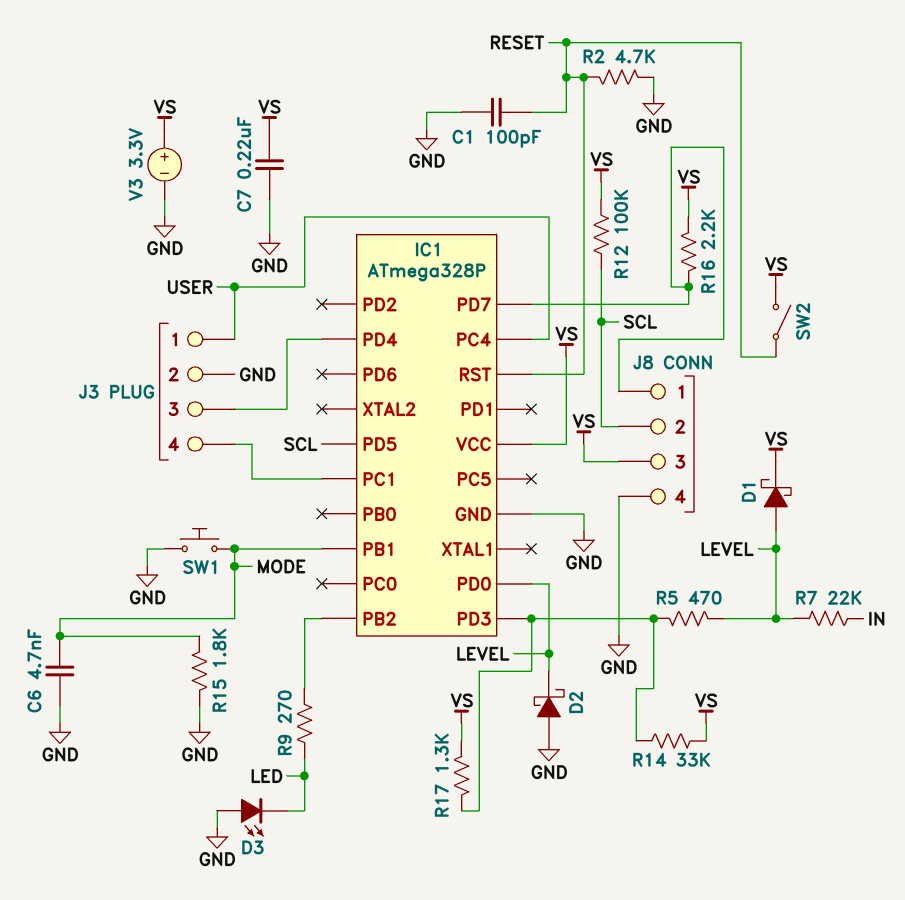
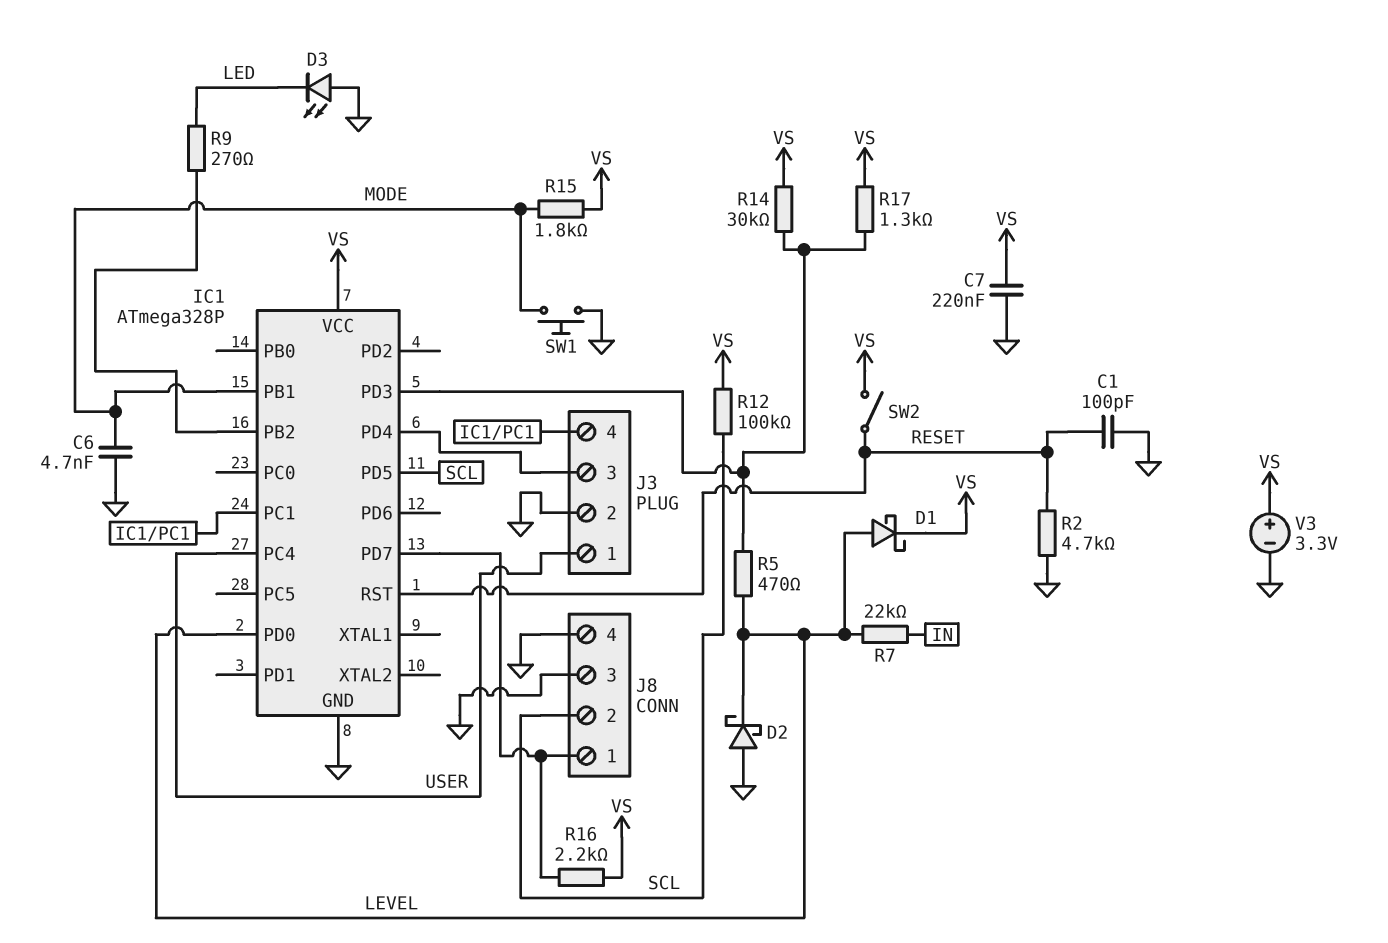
J8 pin 3: VS -> GND
R14: 33k (IC1/PD3, VS) -> 30k (IC1/PD3, VS)
R15: 1.8k (GND, MODE) -> 1.8k (MODE, VS)

